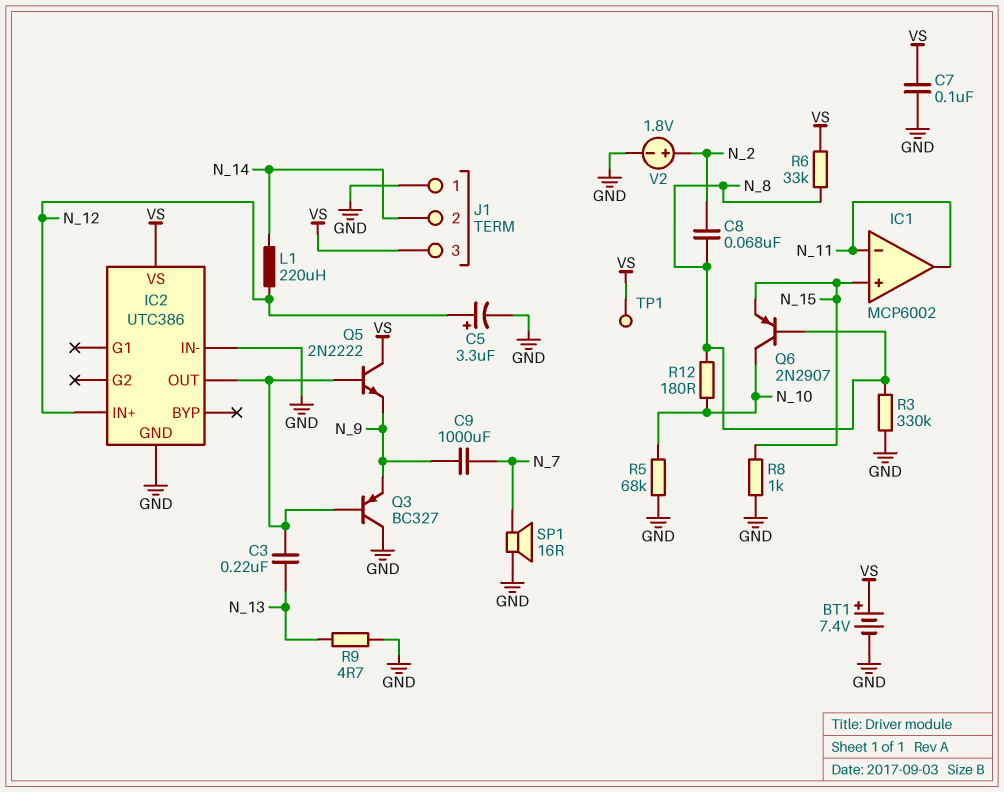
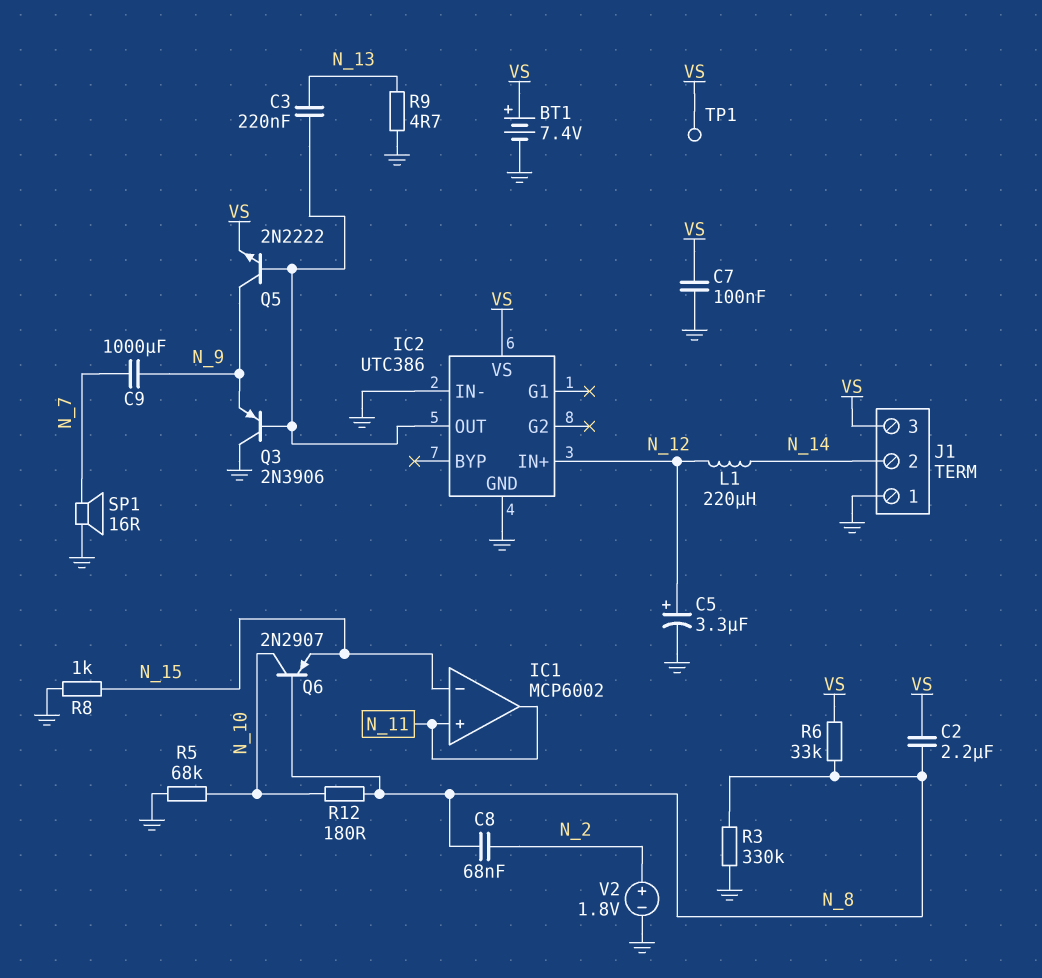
C2: none -> 2.2uF (N_8, VS)
IC1 pin in+: N_15 -> N_11
IC1 pin in-: N_11 -> N_15
Q3: PNP BC327 (B IC2/OUT, C GND, E N_9) -> PNP 2N3906 (B IC2/OUT, C GND, E N_9)
Q5: NPN 2N2222 (B IC2/OUT, C VS, E N_9) -> NPN 2N2222 (B IC2/OUT, C N_9, E VS)

